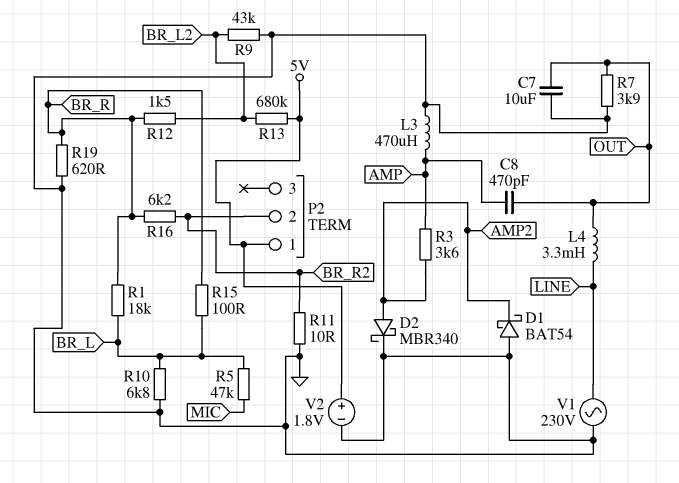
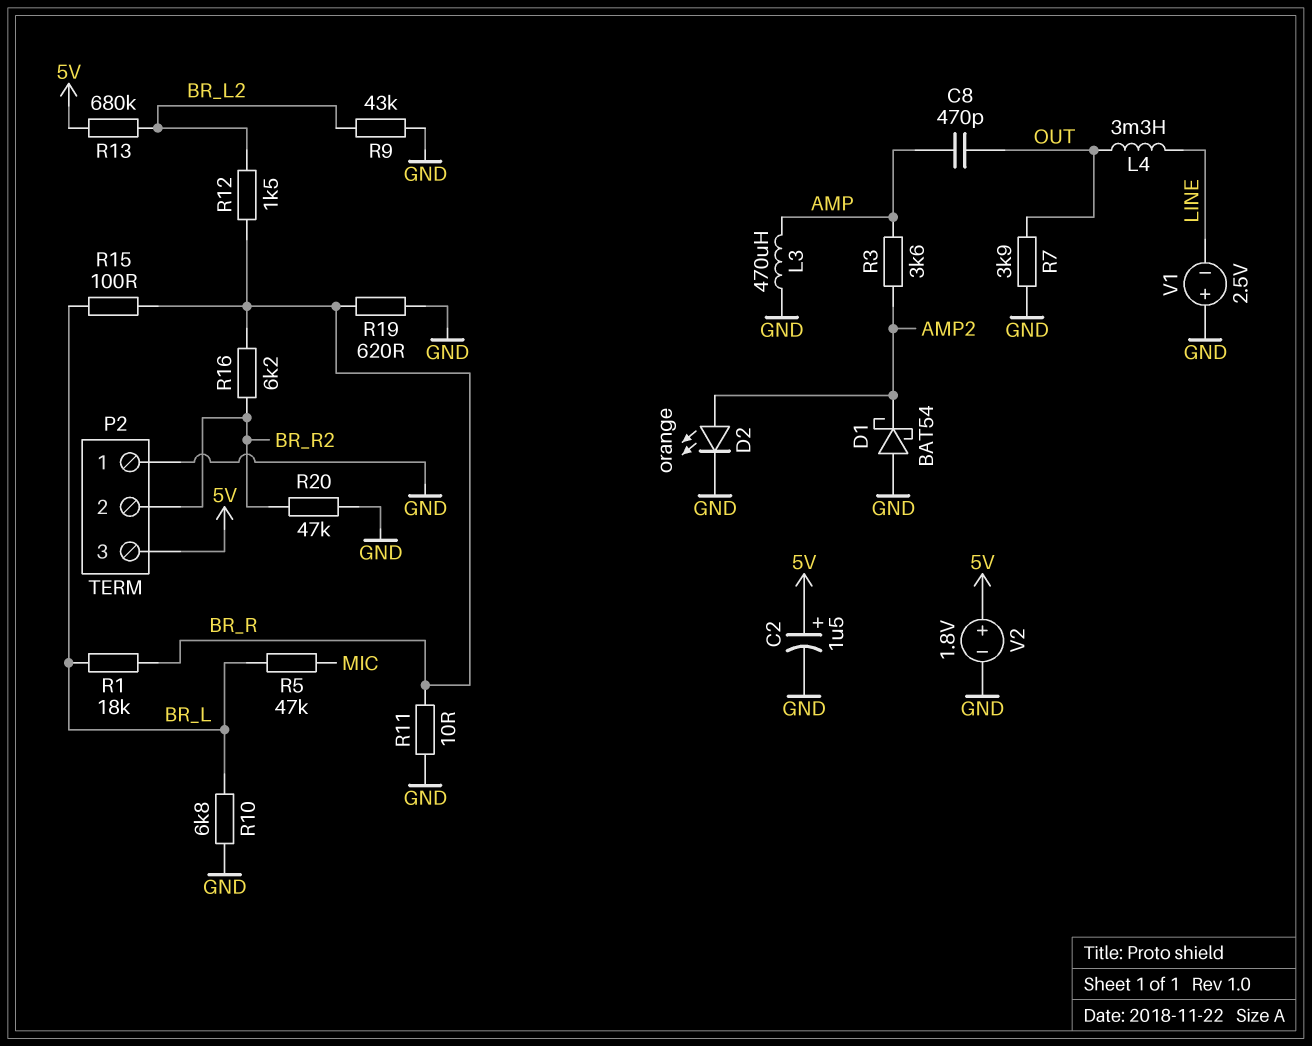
C2: none -> 1.5uF (plus 5V, minus GND)
C7: 10uF (GND, OUT) -> none
D2: schottky MBR340 (A AMP2, K GND) -> LED orange (A AMP2, K GND)
P2 pin 1: 5V -> GND
P2 pin 3: none -> 5V
R11: 10 (BR_R2, GND) -> 10 (BR_R, GND)
R20: none -> 47k (BR_R2, GND)
V1: AC 230V (GND, LINE) -> 2.5V (plus GND, minus LINE)

